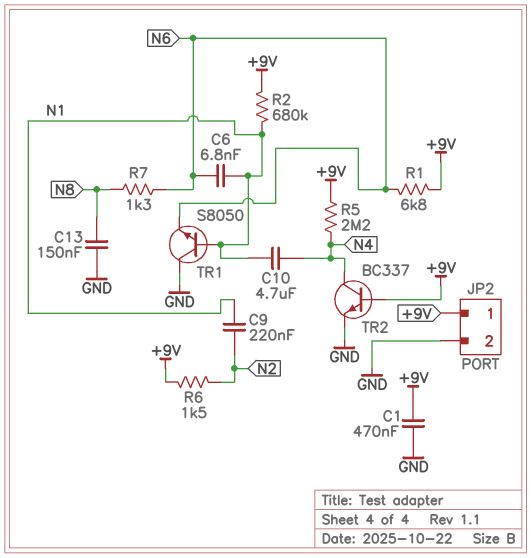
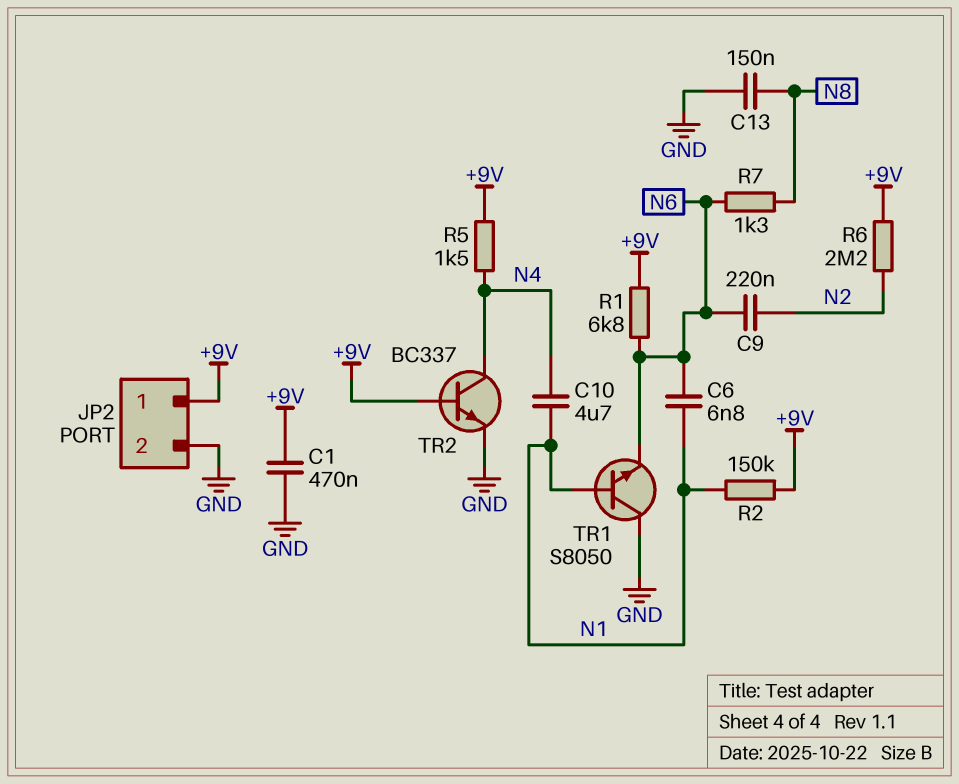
C9: 220nF (N1, N2) -> 220nF (N2, N6)
R2: 680k (+9V, N1) -> 150k (+9V, N1)
R5: 2.2M (+9V, N4) -> 1.5k (+9V, N4)
R6: 1.5k (+9V, N2) -> 2.2M (+9V, N2)

